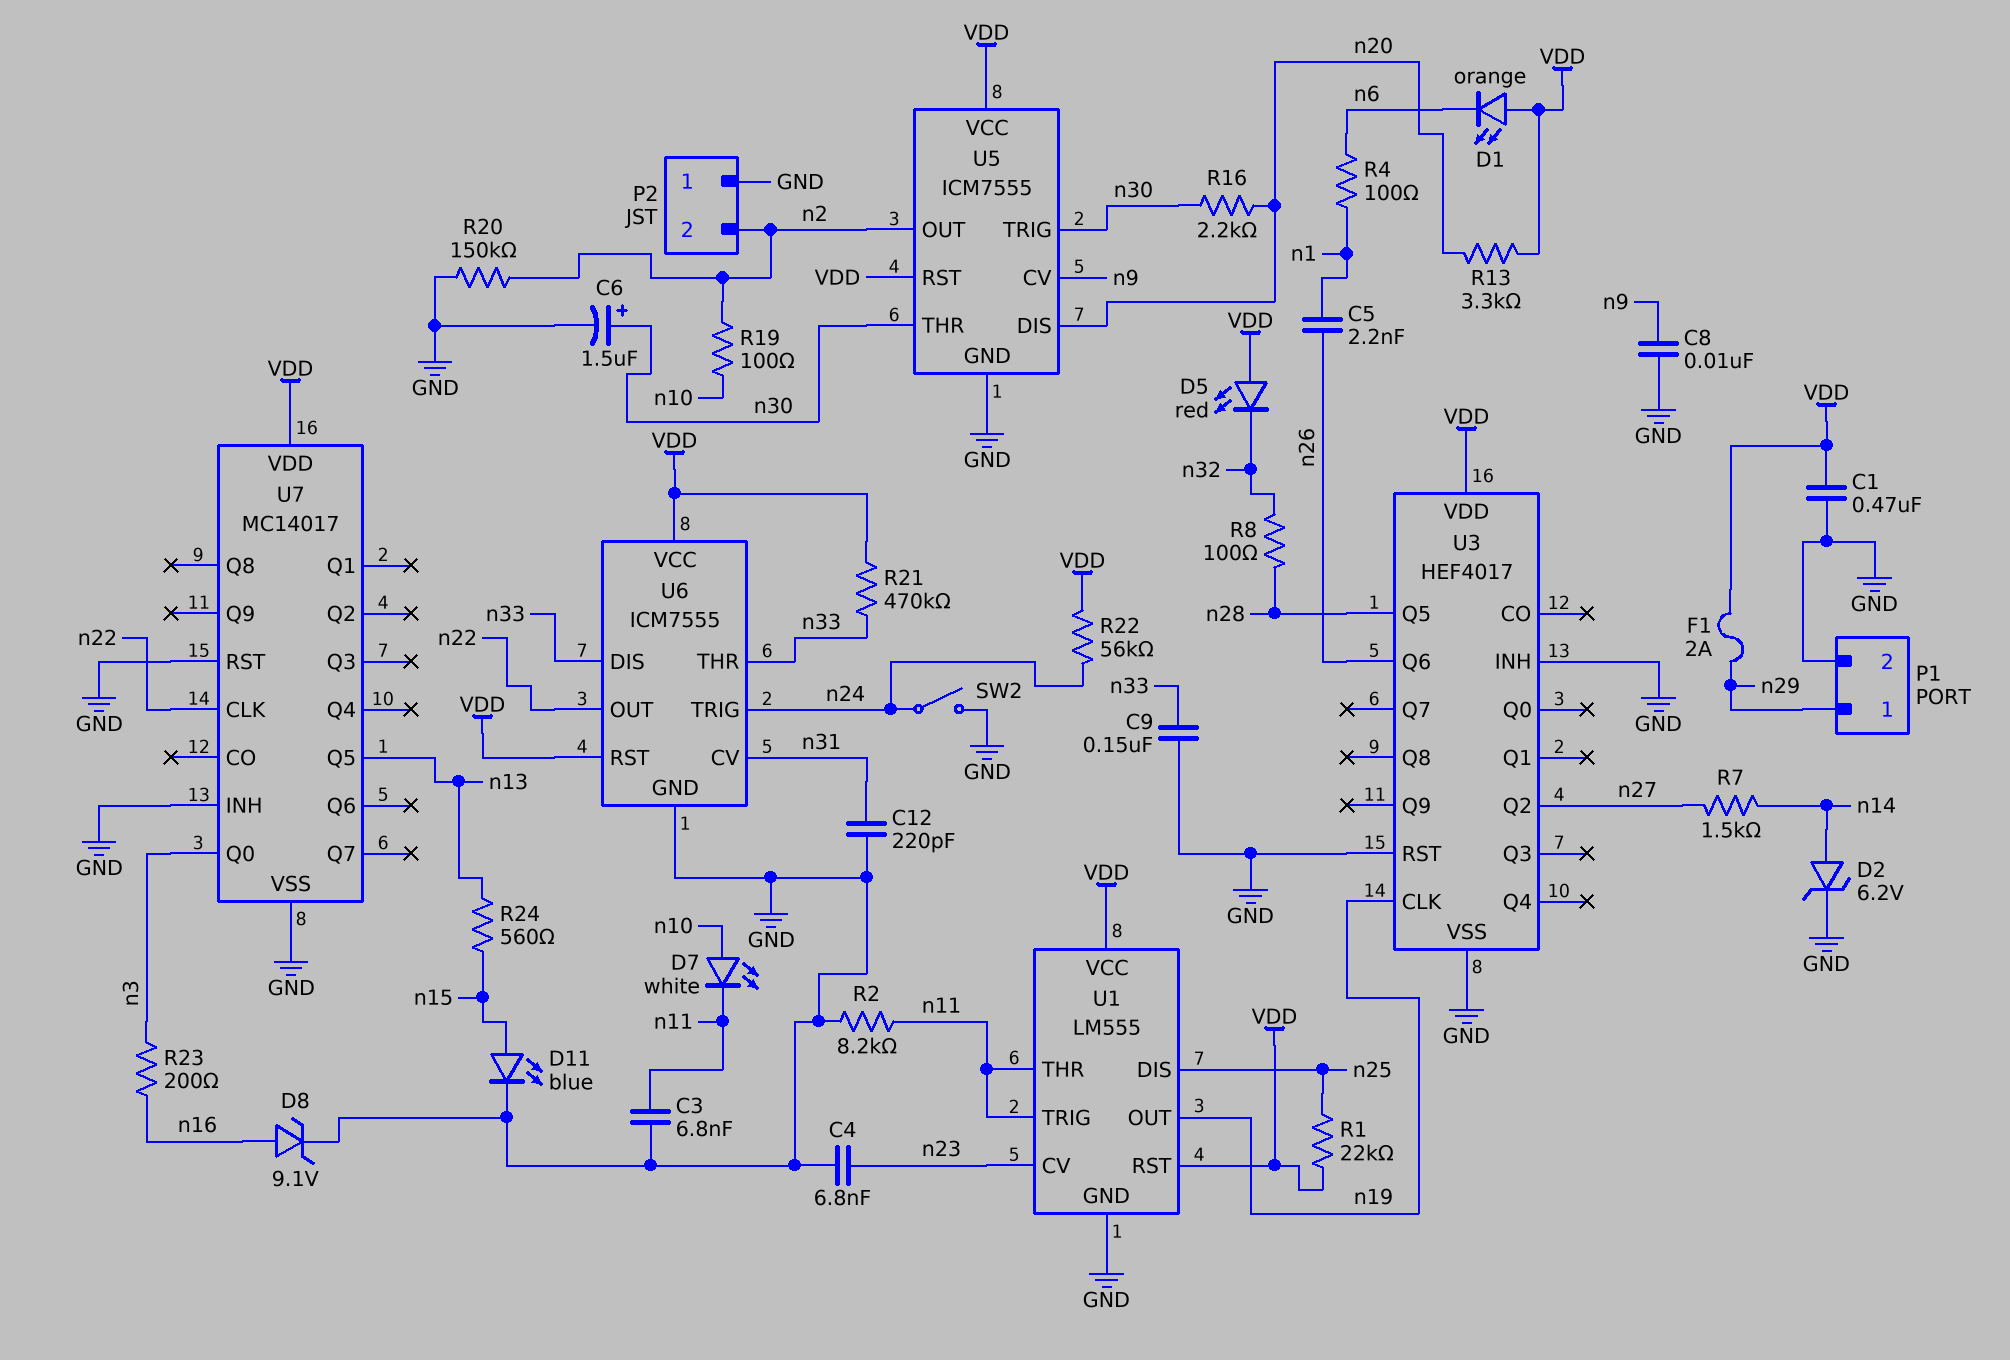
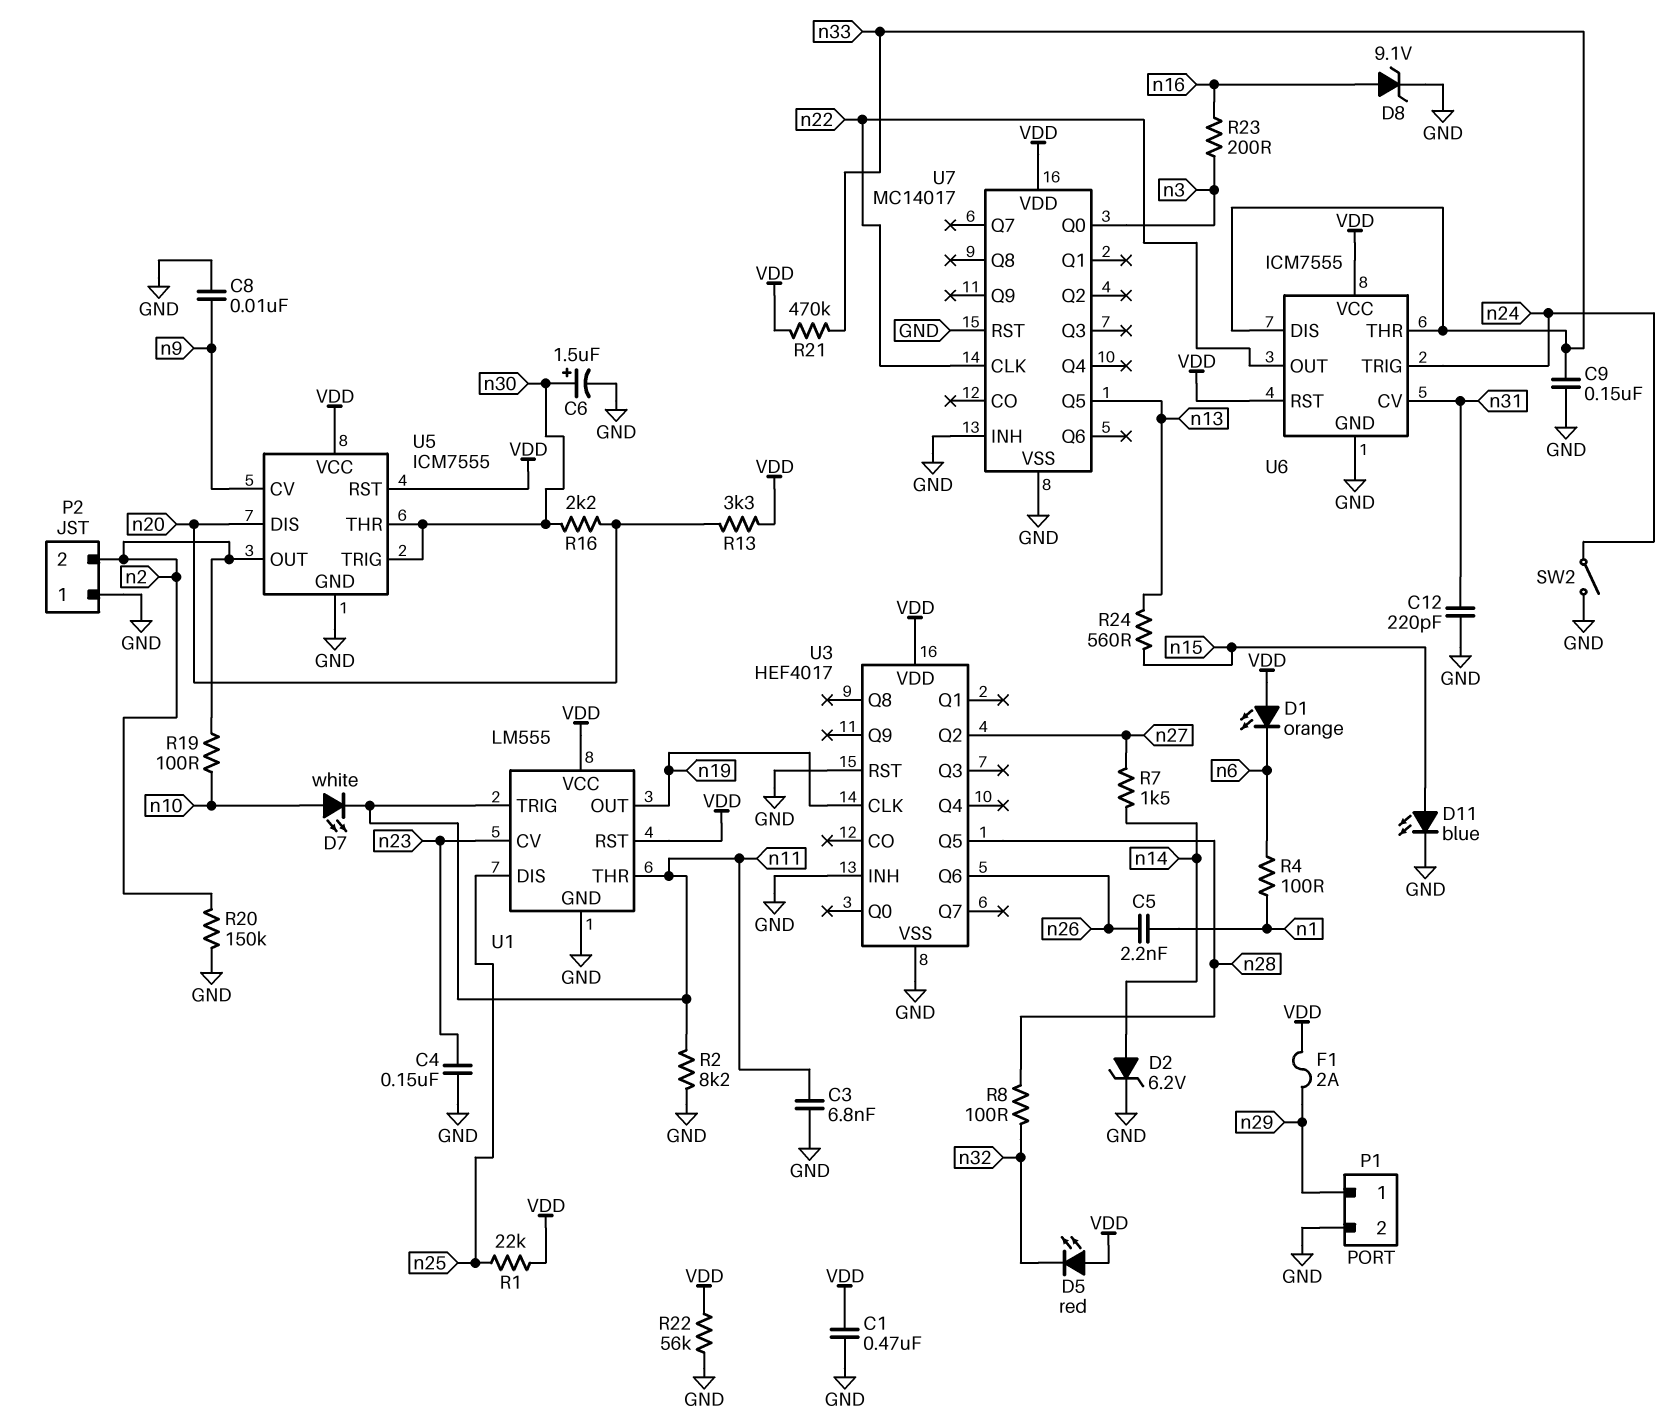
C4: 6.8nF (GND, n23) -> 150nF (GND, n23)
R22: 56k (VDD, n24) -> 56k (GND, VDD)

